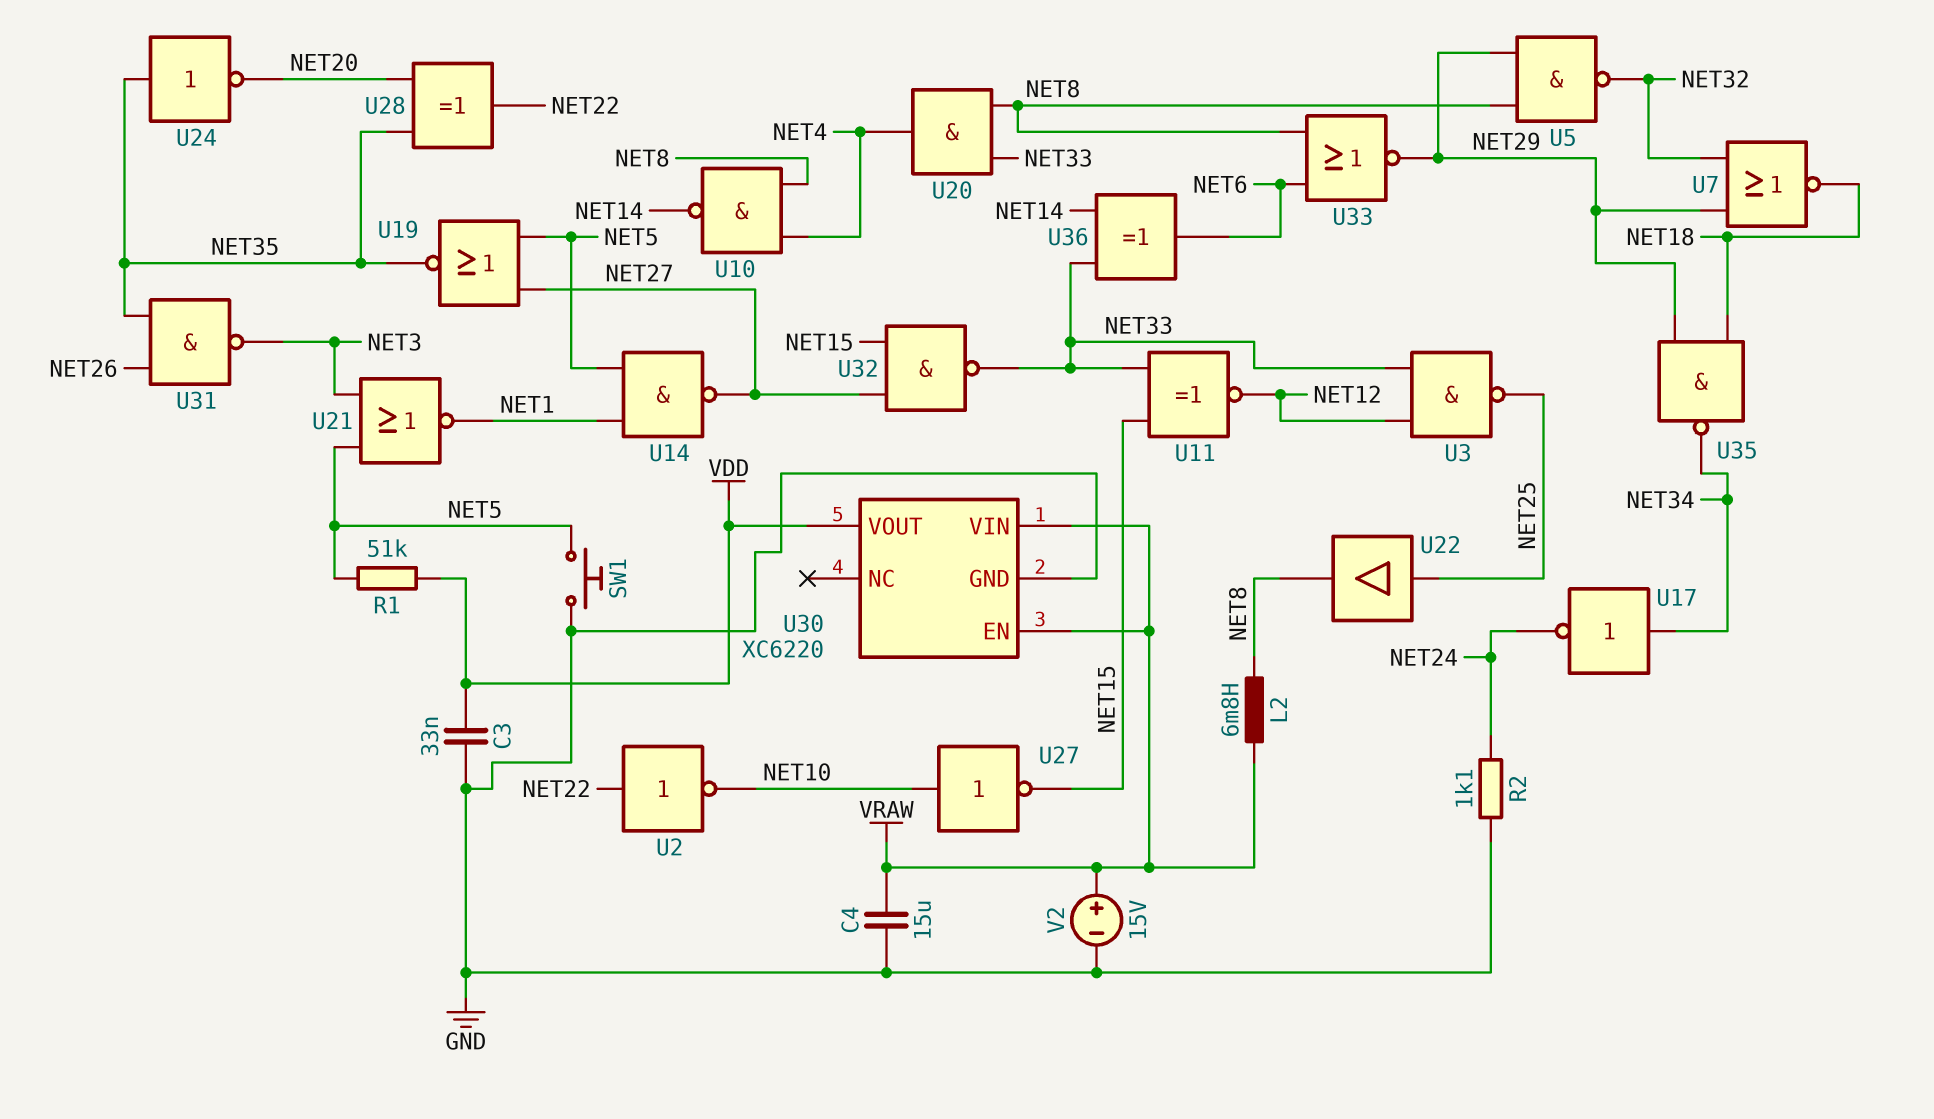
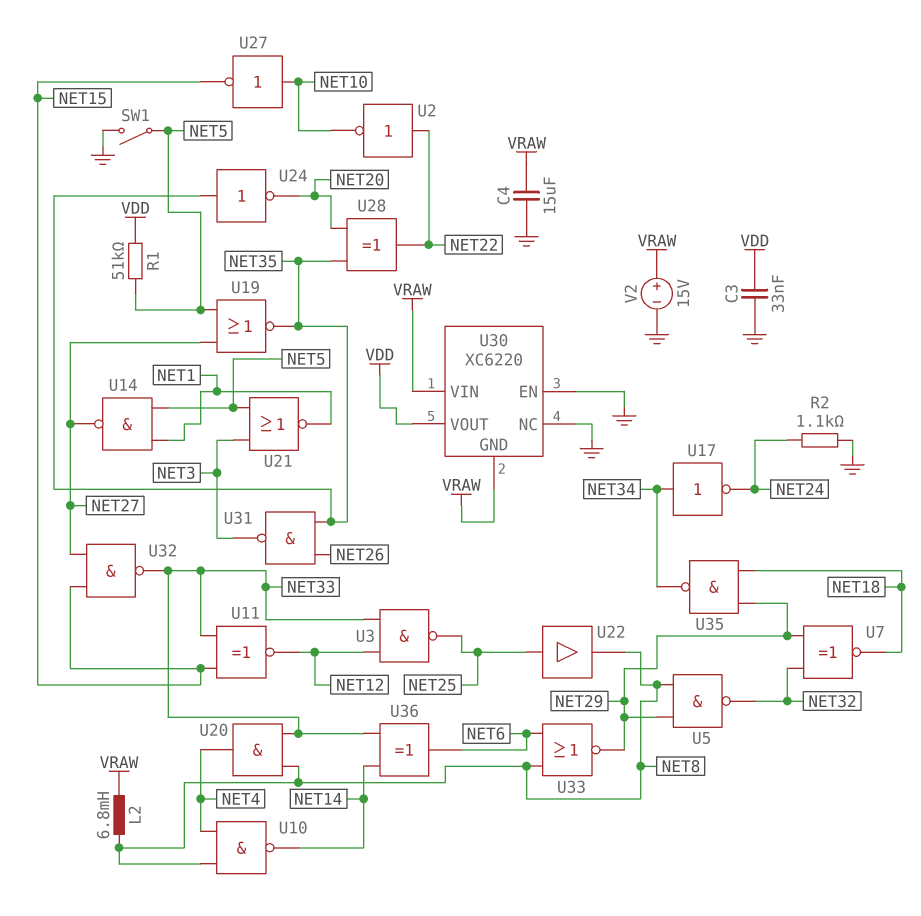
SW1: button (GND, NET5) -> switch (GND, NET5)
U7: NOR (in NET29, in NET32, out NET18) -> XNOR (in NET29, in NET32, out NET18)
U30 pin EN: VRAW -> GND
U30 pin GND: GND -> VRAW
U30 pin NC: none -> GND

